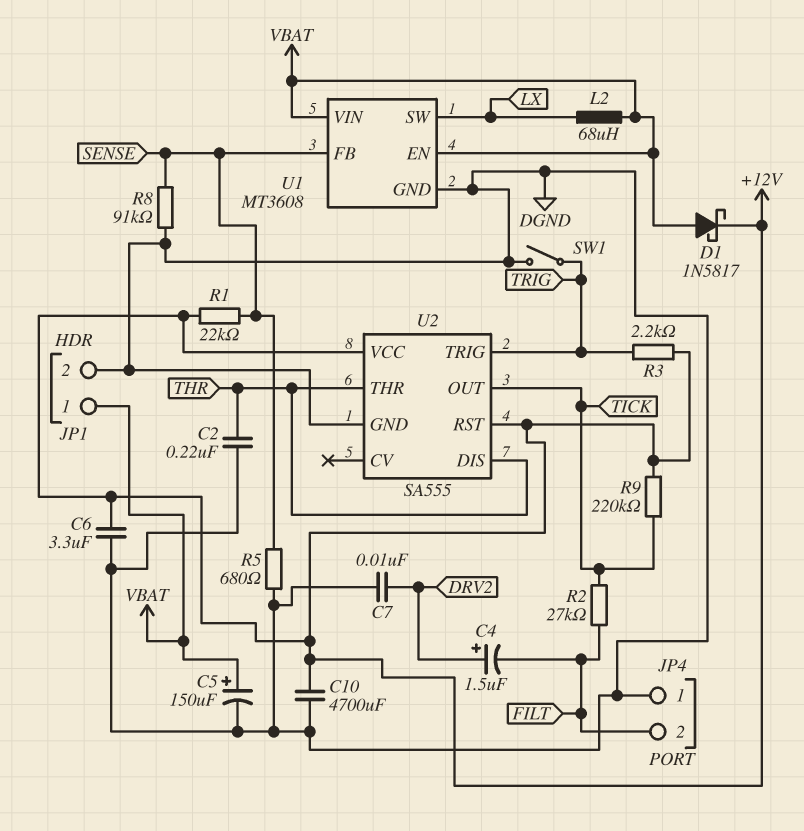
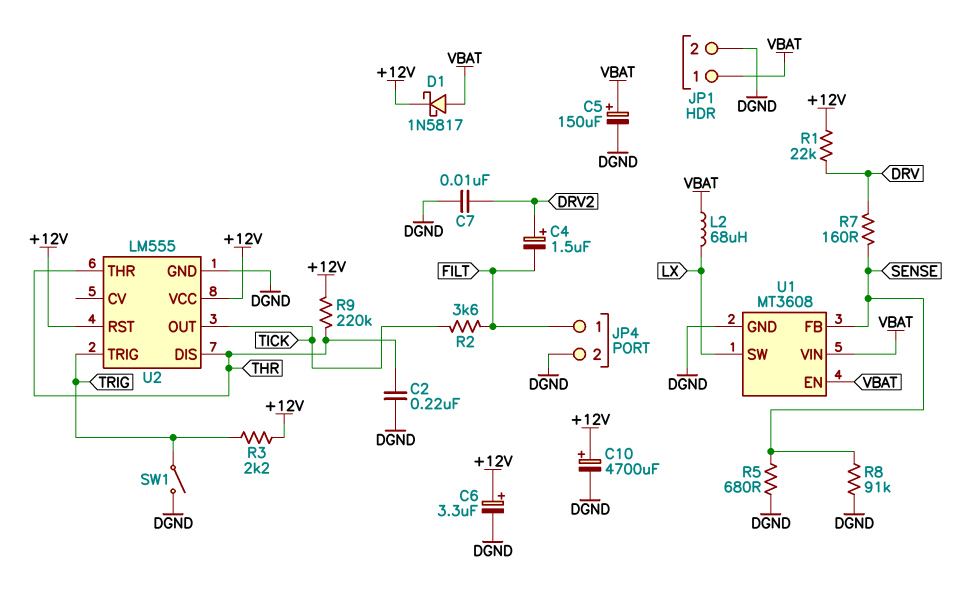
C6: 3.3uF (+12V, DGND) -> 3.3uF (plus +12V, minus DGND)
C10: 4700uF (+12V, DGND) -> 4700uF (plus +12V, minus DGND)
JP4 pin 1: DGND -> FILT
JP4 pin 2: FILT -> DGND
R1: 22k (+12V, SENSE) -> 22k (+12V, DRV)
R2: 27k (FILT, TICK) -> 3.6k (FILT, TICK)
R7: none -> 160 (DRV, SENSE)
R9: 220k (+12V, TICK) -> 220k (+12V, THR)
U2: SA555 -> LM555

